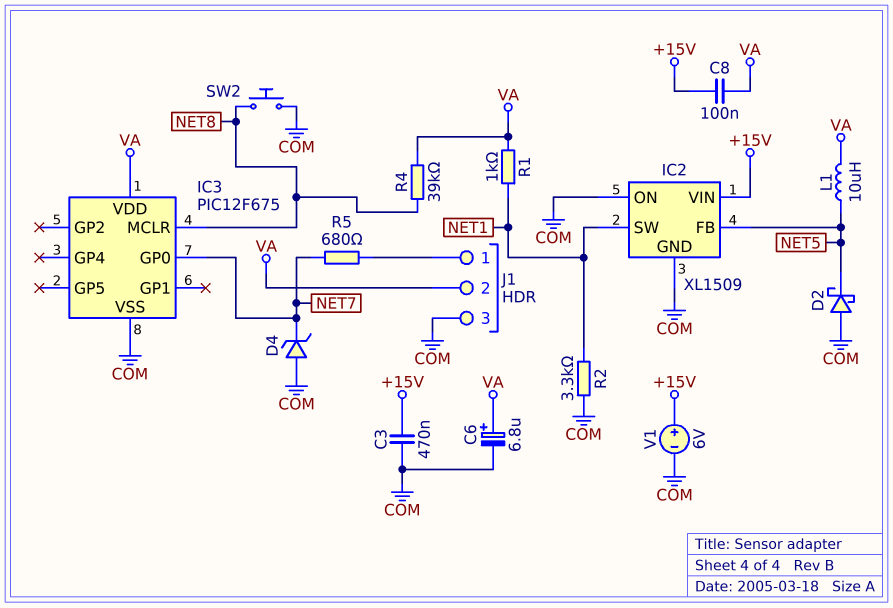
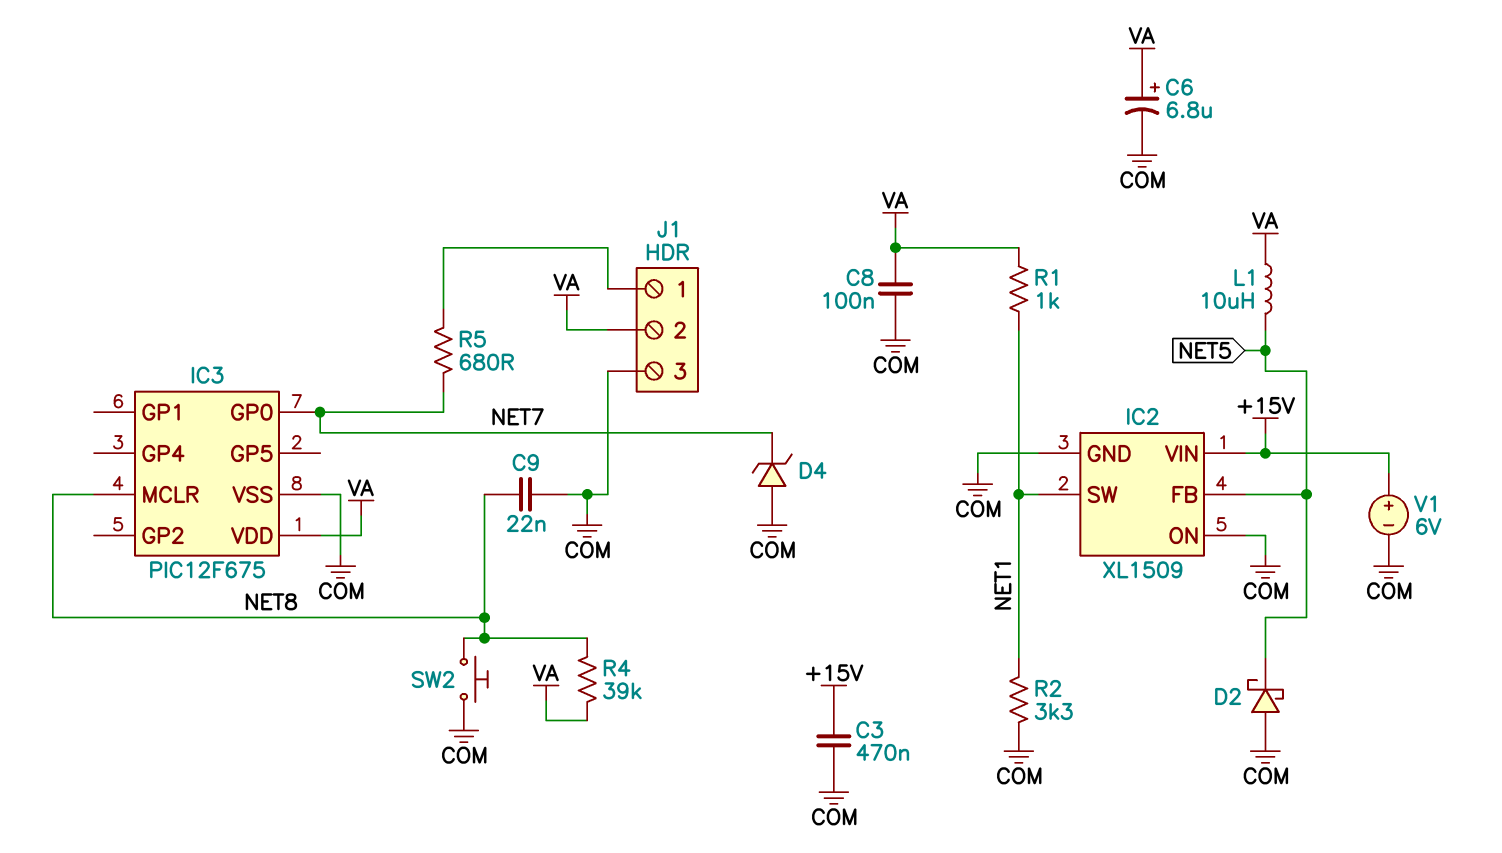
C8: 100nF (+15V, VA) -> 100nF (COM, VA)
C9: none -> 22nF (COM, NET8)

